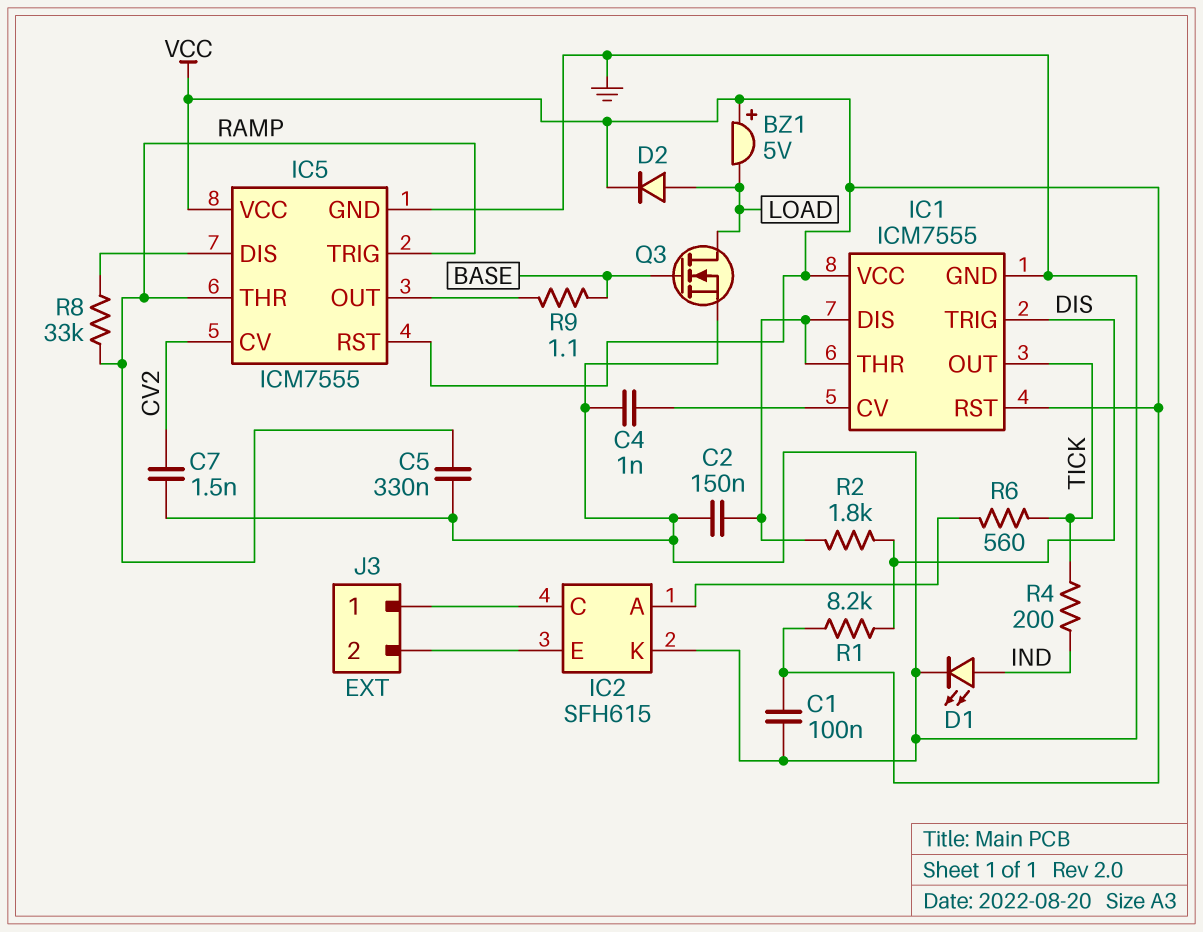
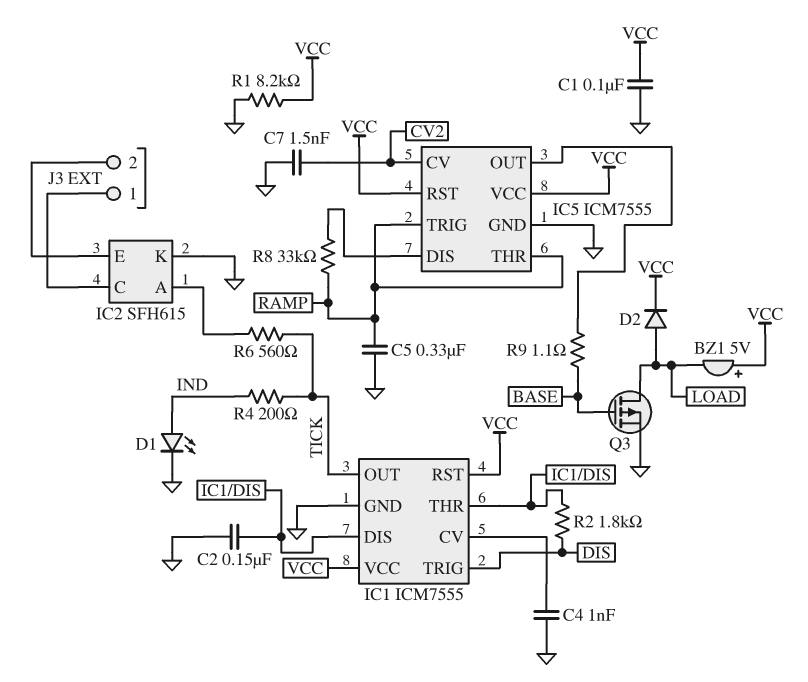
Q3: NMOS (G BASE, D LOAD, S GND) -> PMOS (G BASE, D LOAD, S GND)
R1: 8.2k (DIS, VCC) -> 8.2k (GND, VCC)

